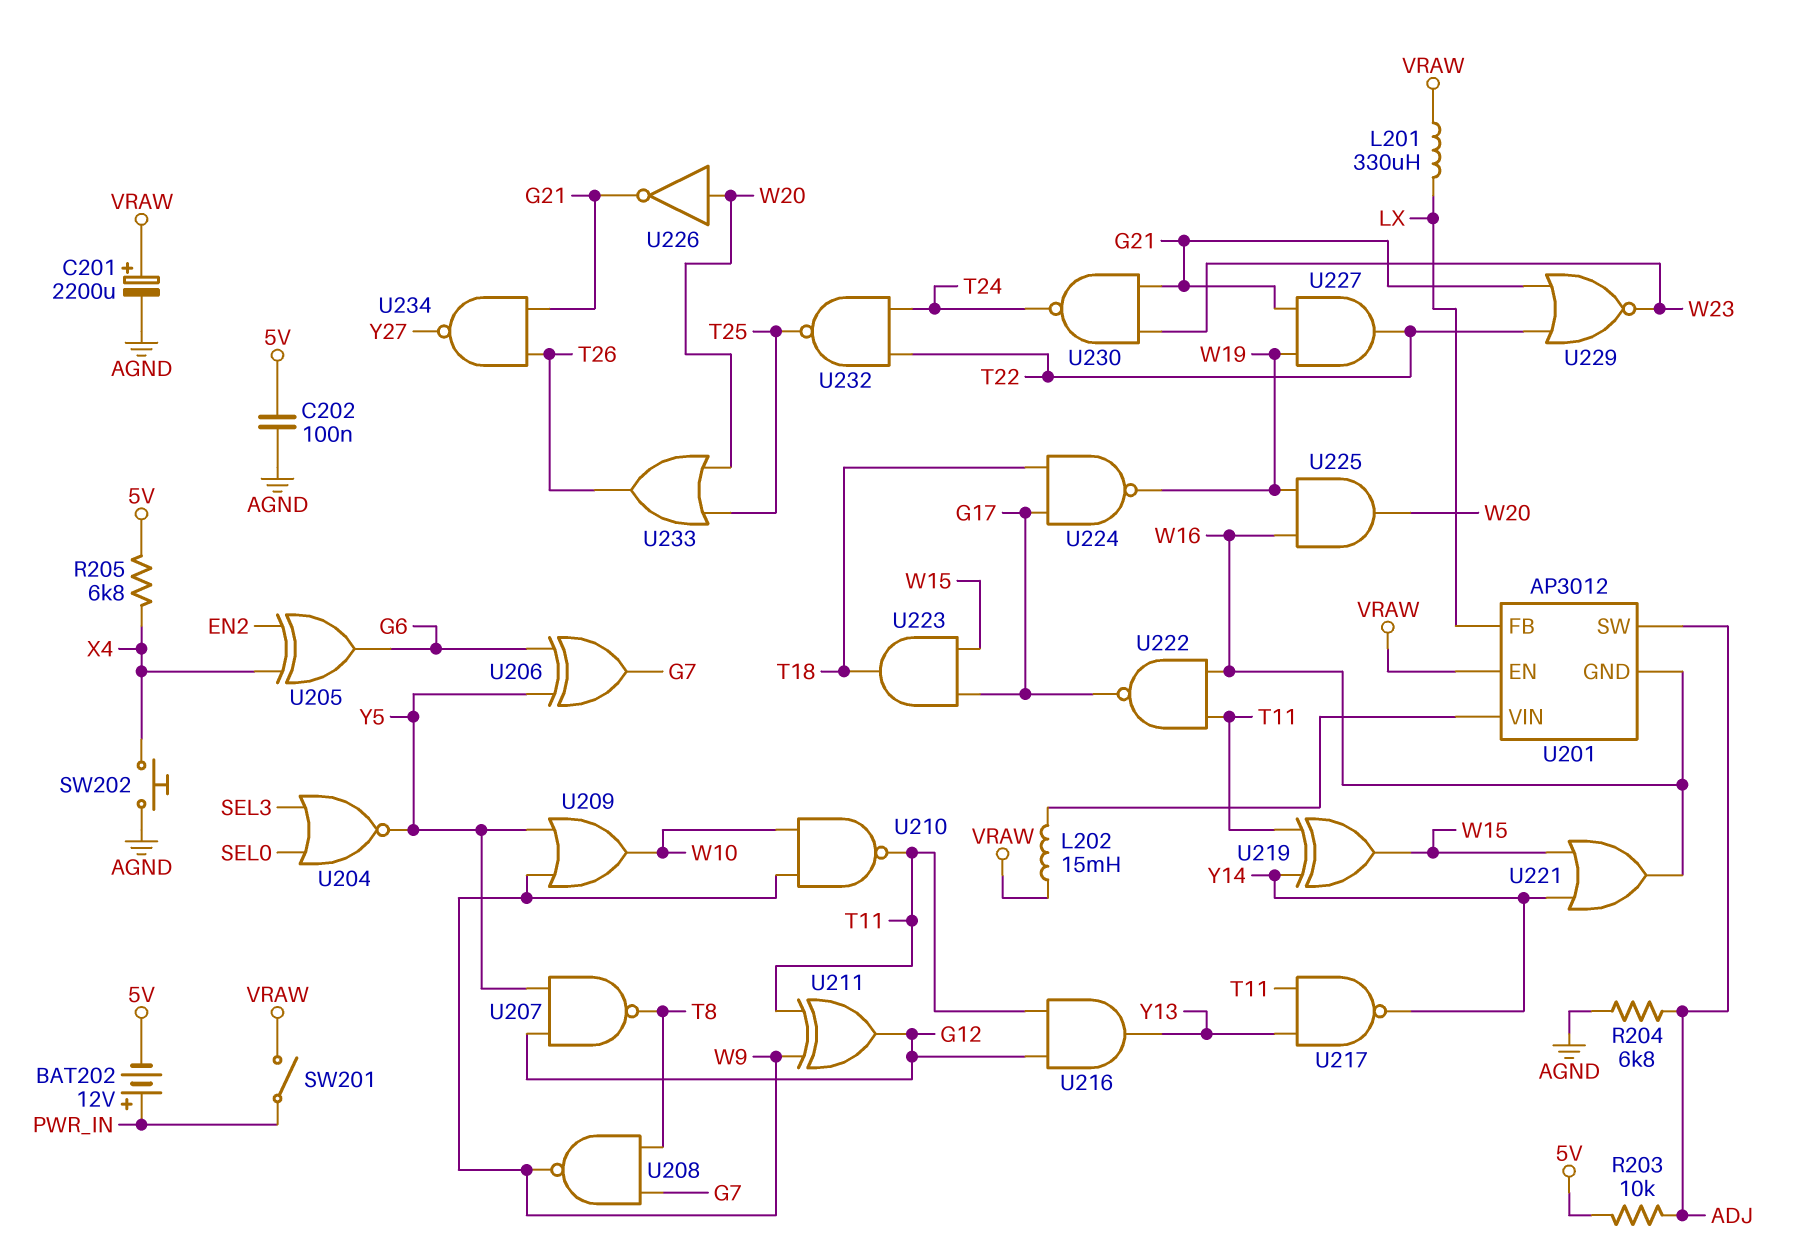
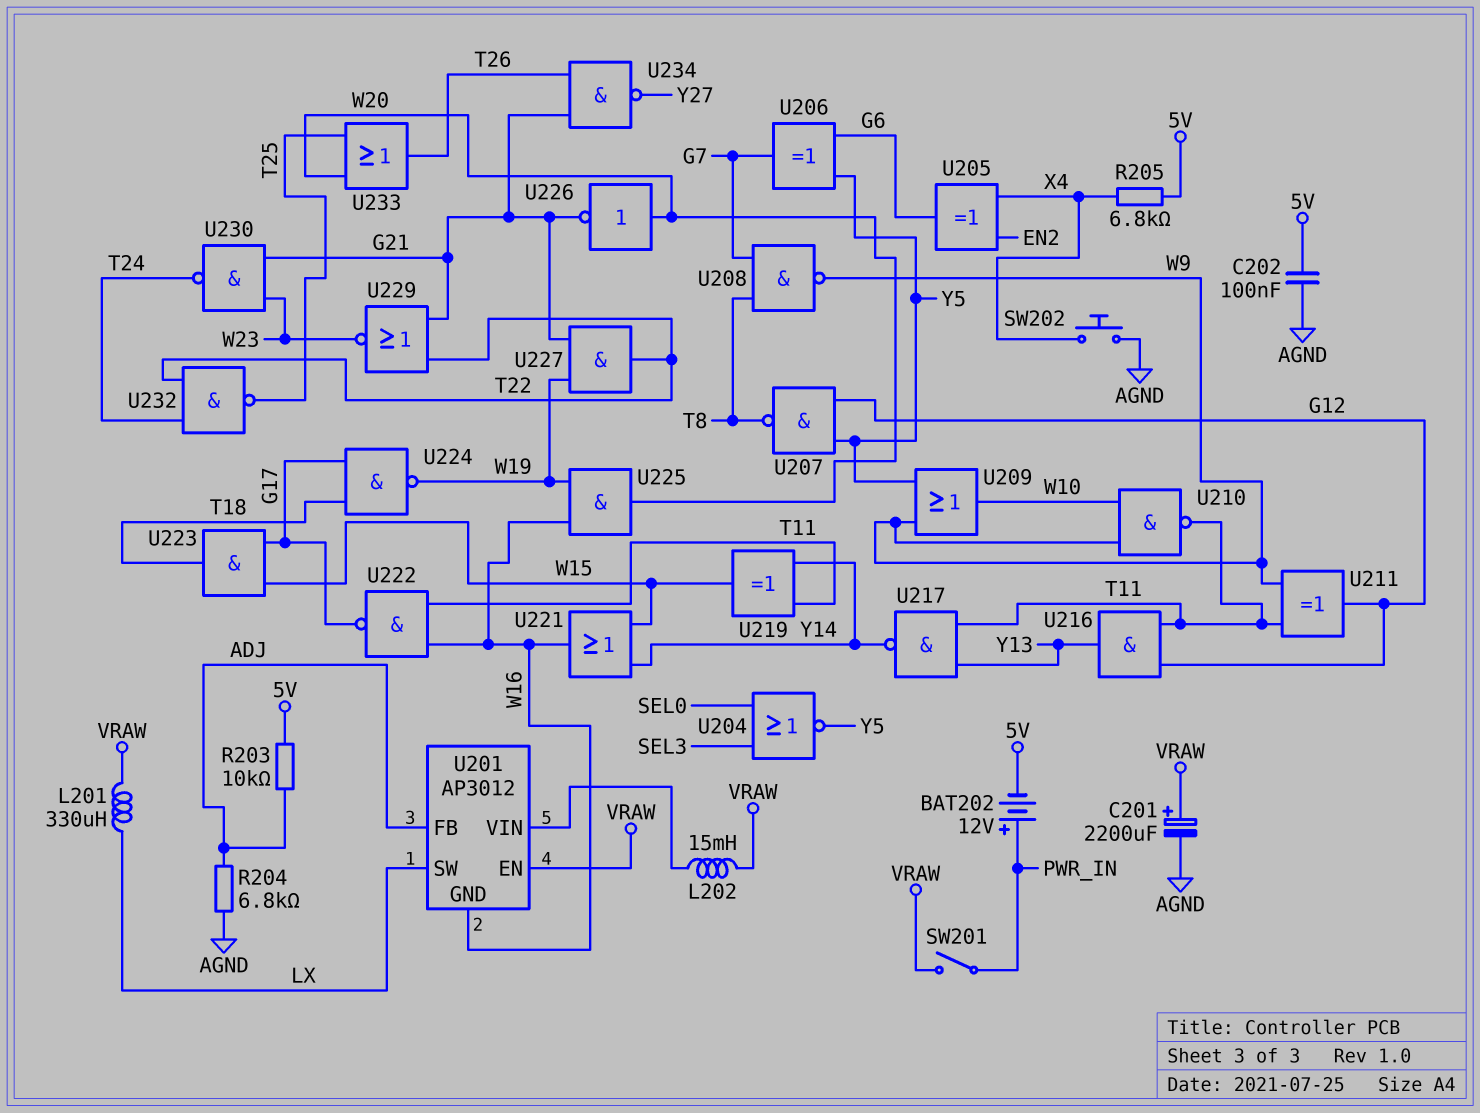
U201 pin FB: LX -> ADJ
U201 pin SW: ADJ -> LX

